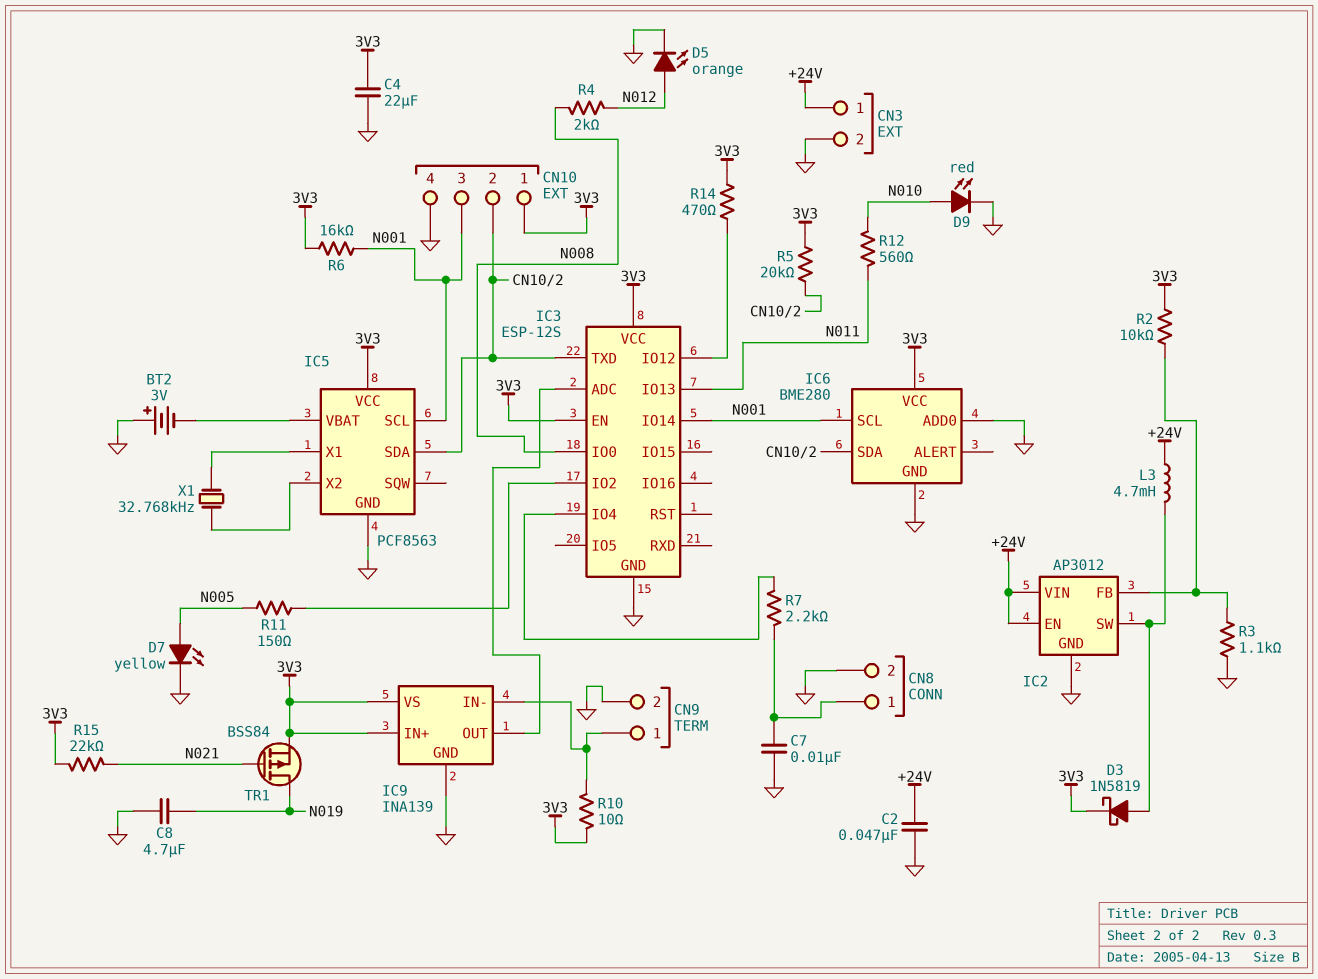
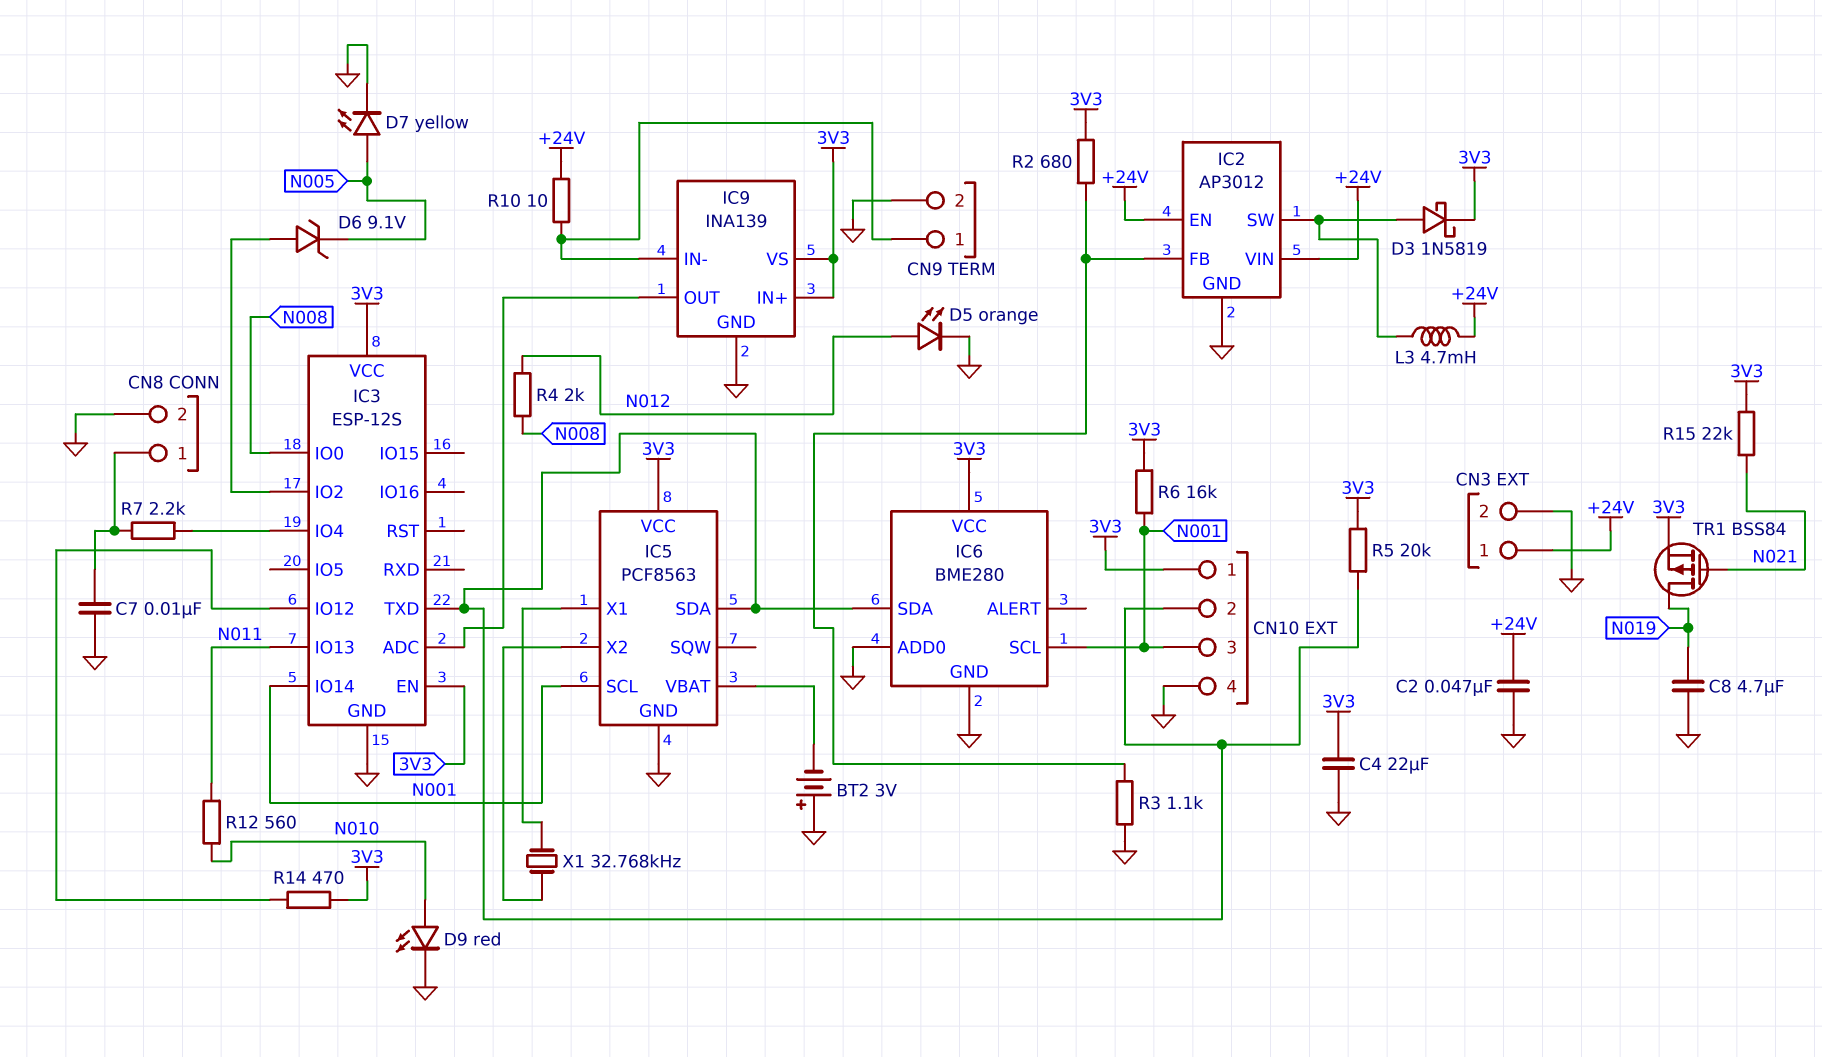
D6: none -> zener 9.1V (A IC3/IO2, K N005)
R2: 10k (3V3, IC2/FB) -> 680 (3V3, IC2/FB)
R10: 10 (3V3, CN9/1) -> 10 (+24V, CN9/1)
R11: 150 (IC3/IO2, N005) -> none

